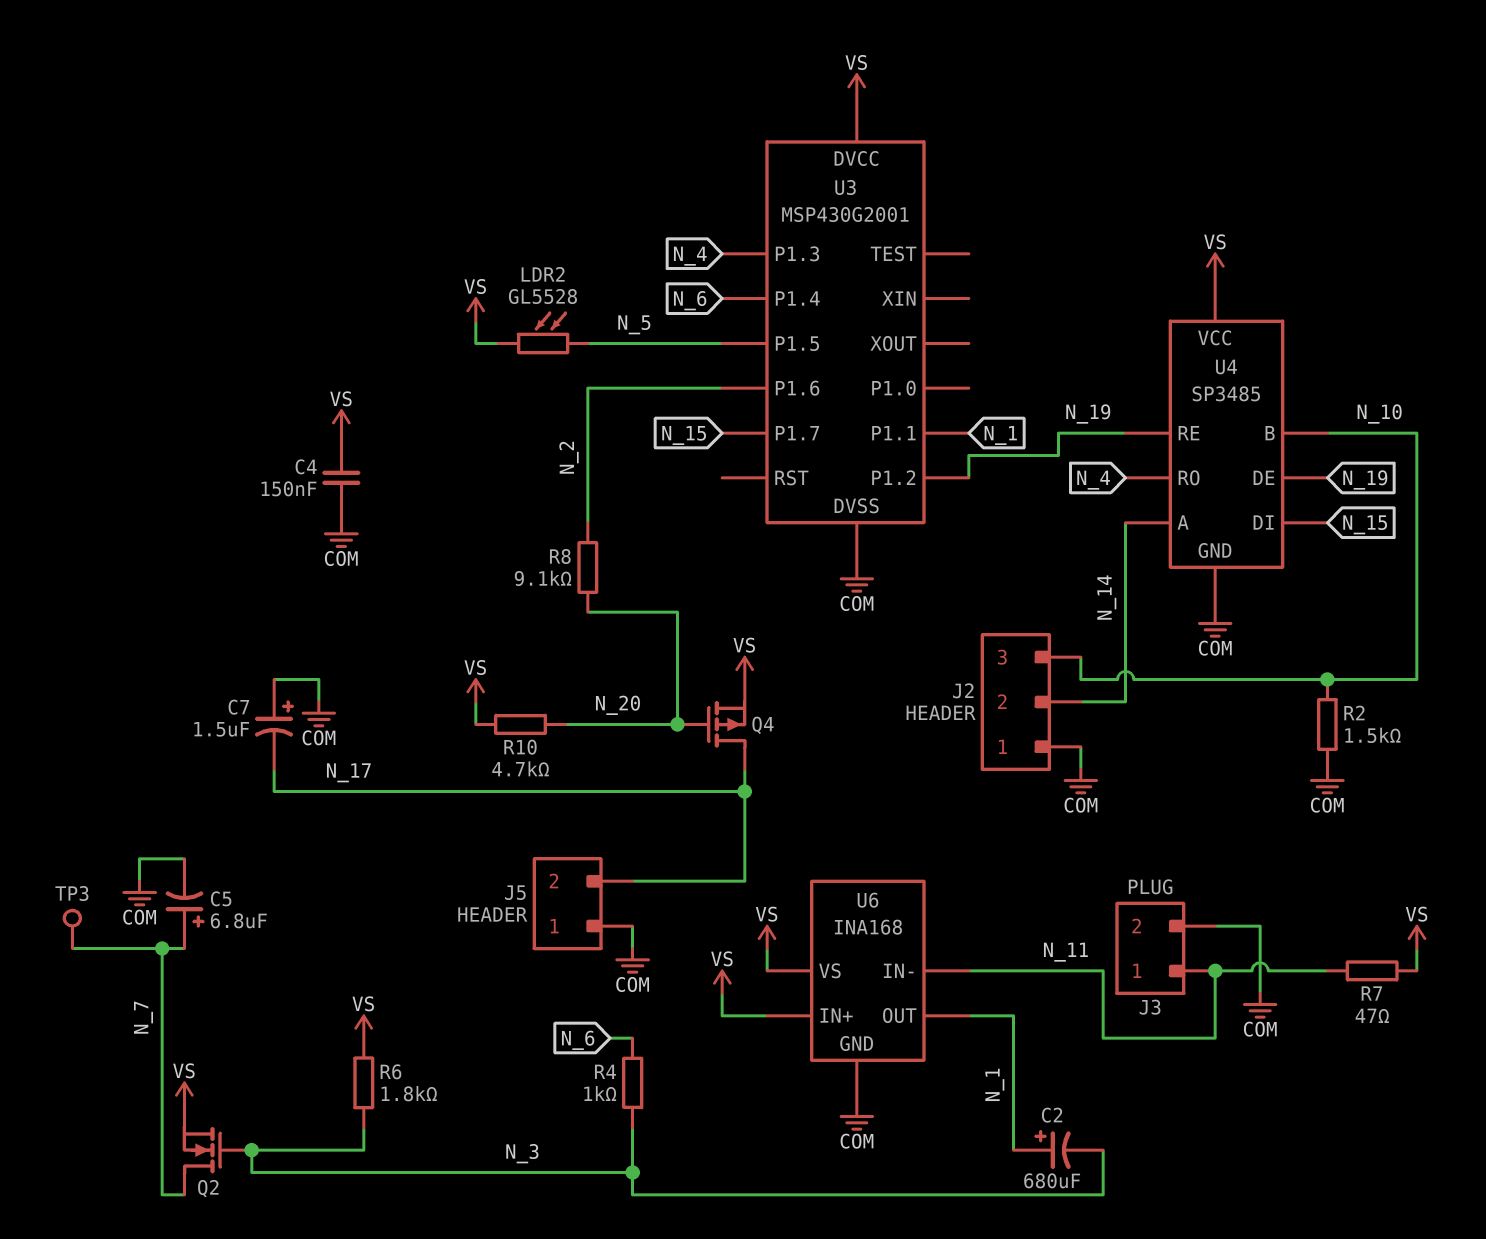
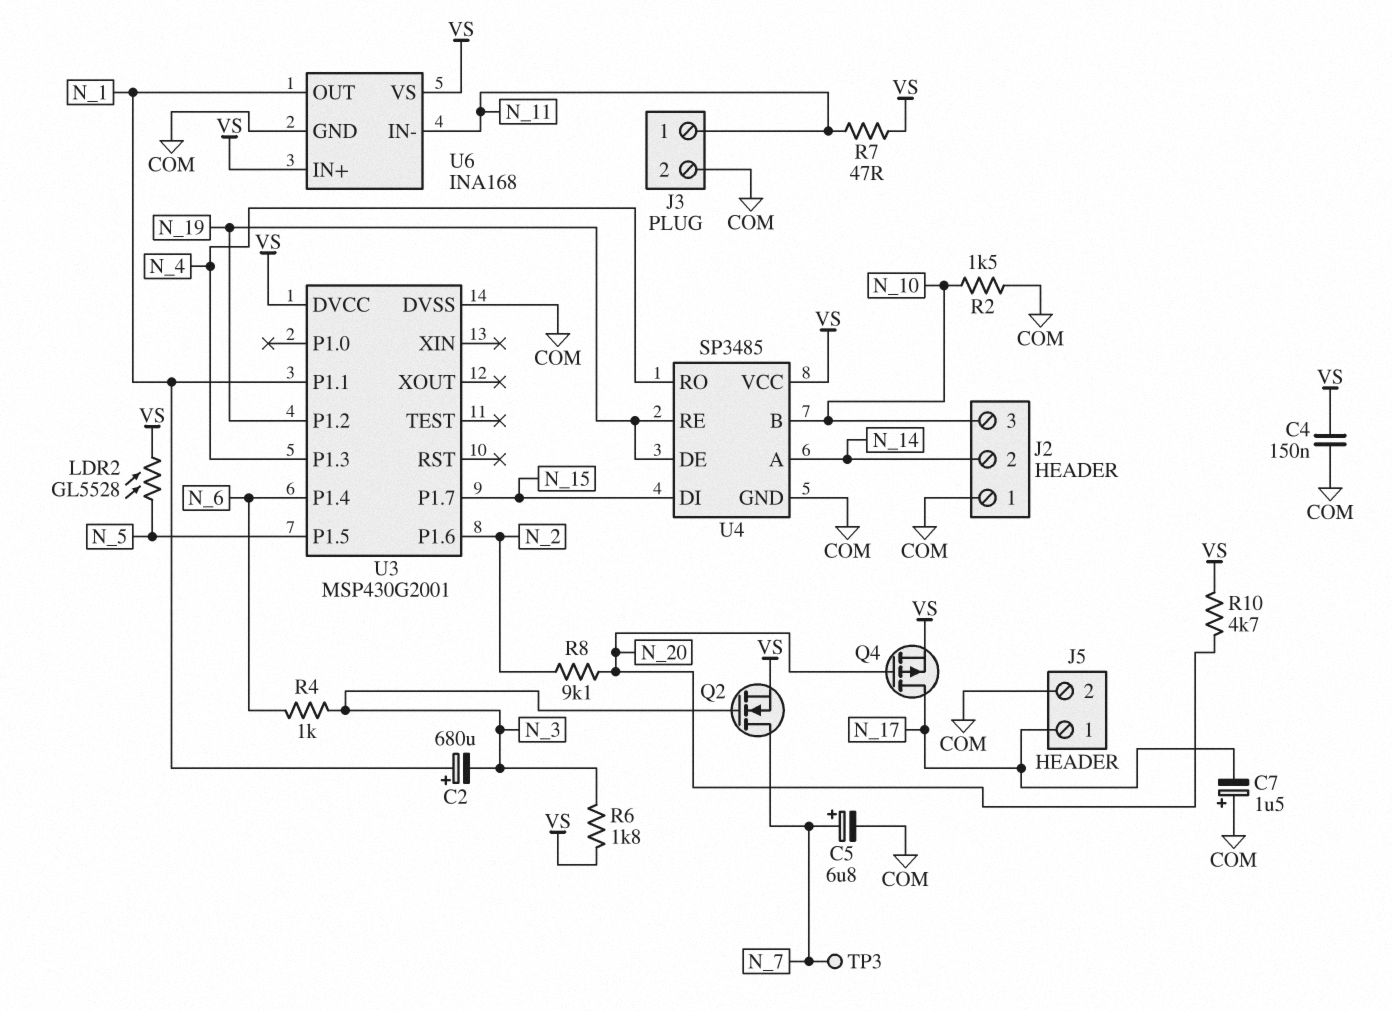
J5 pin 1: COM -> N_17
J5 pin 2: N_17 -> COM

